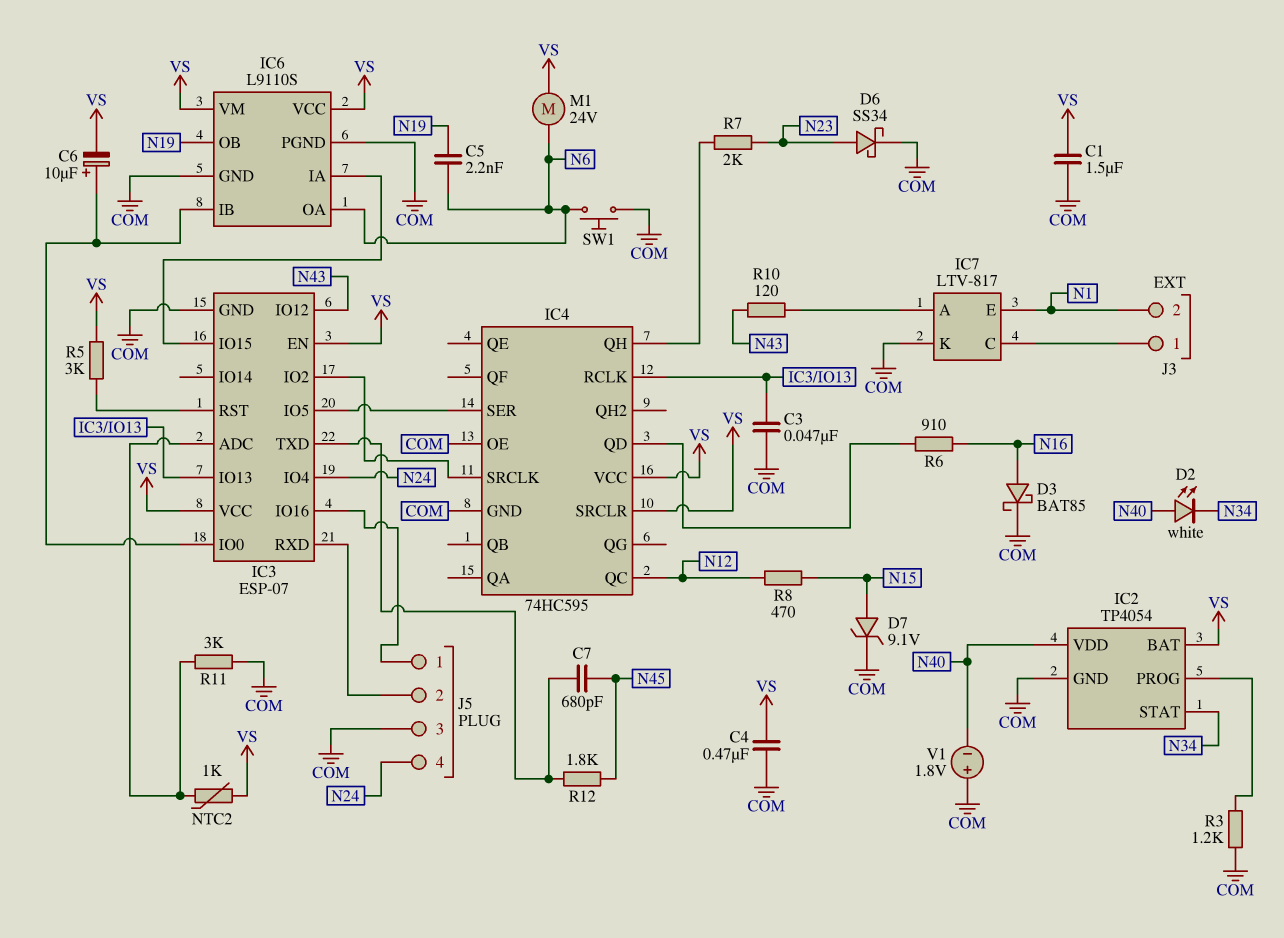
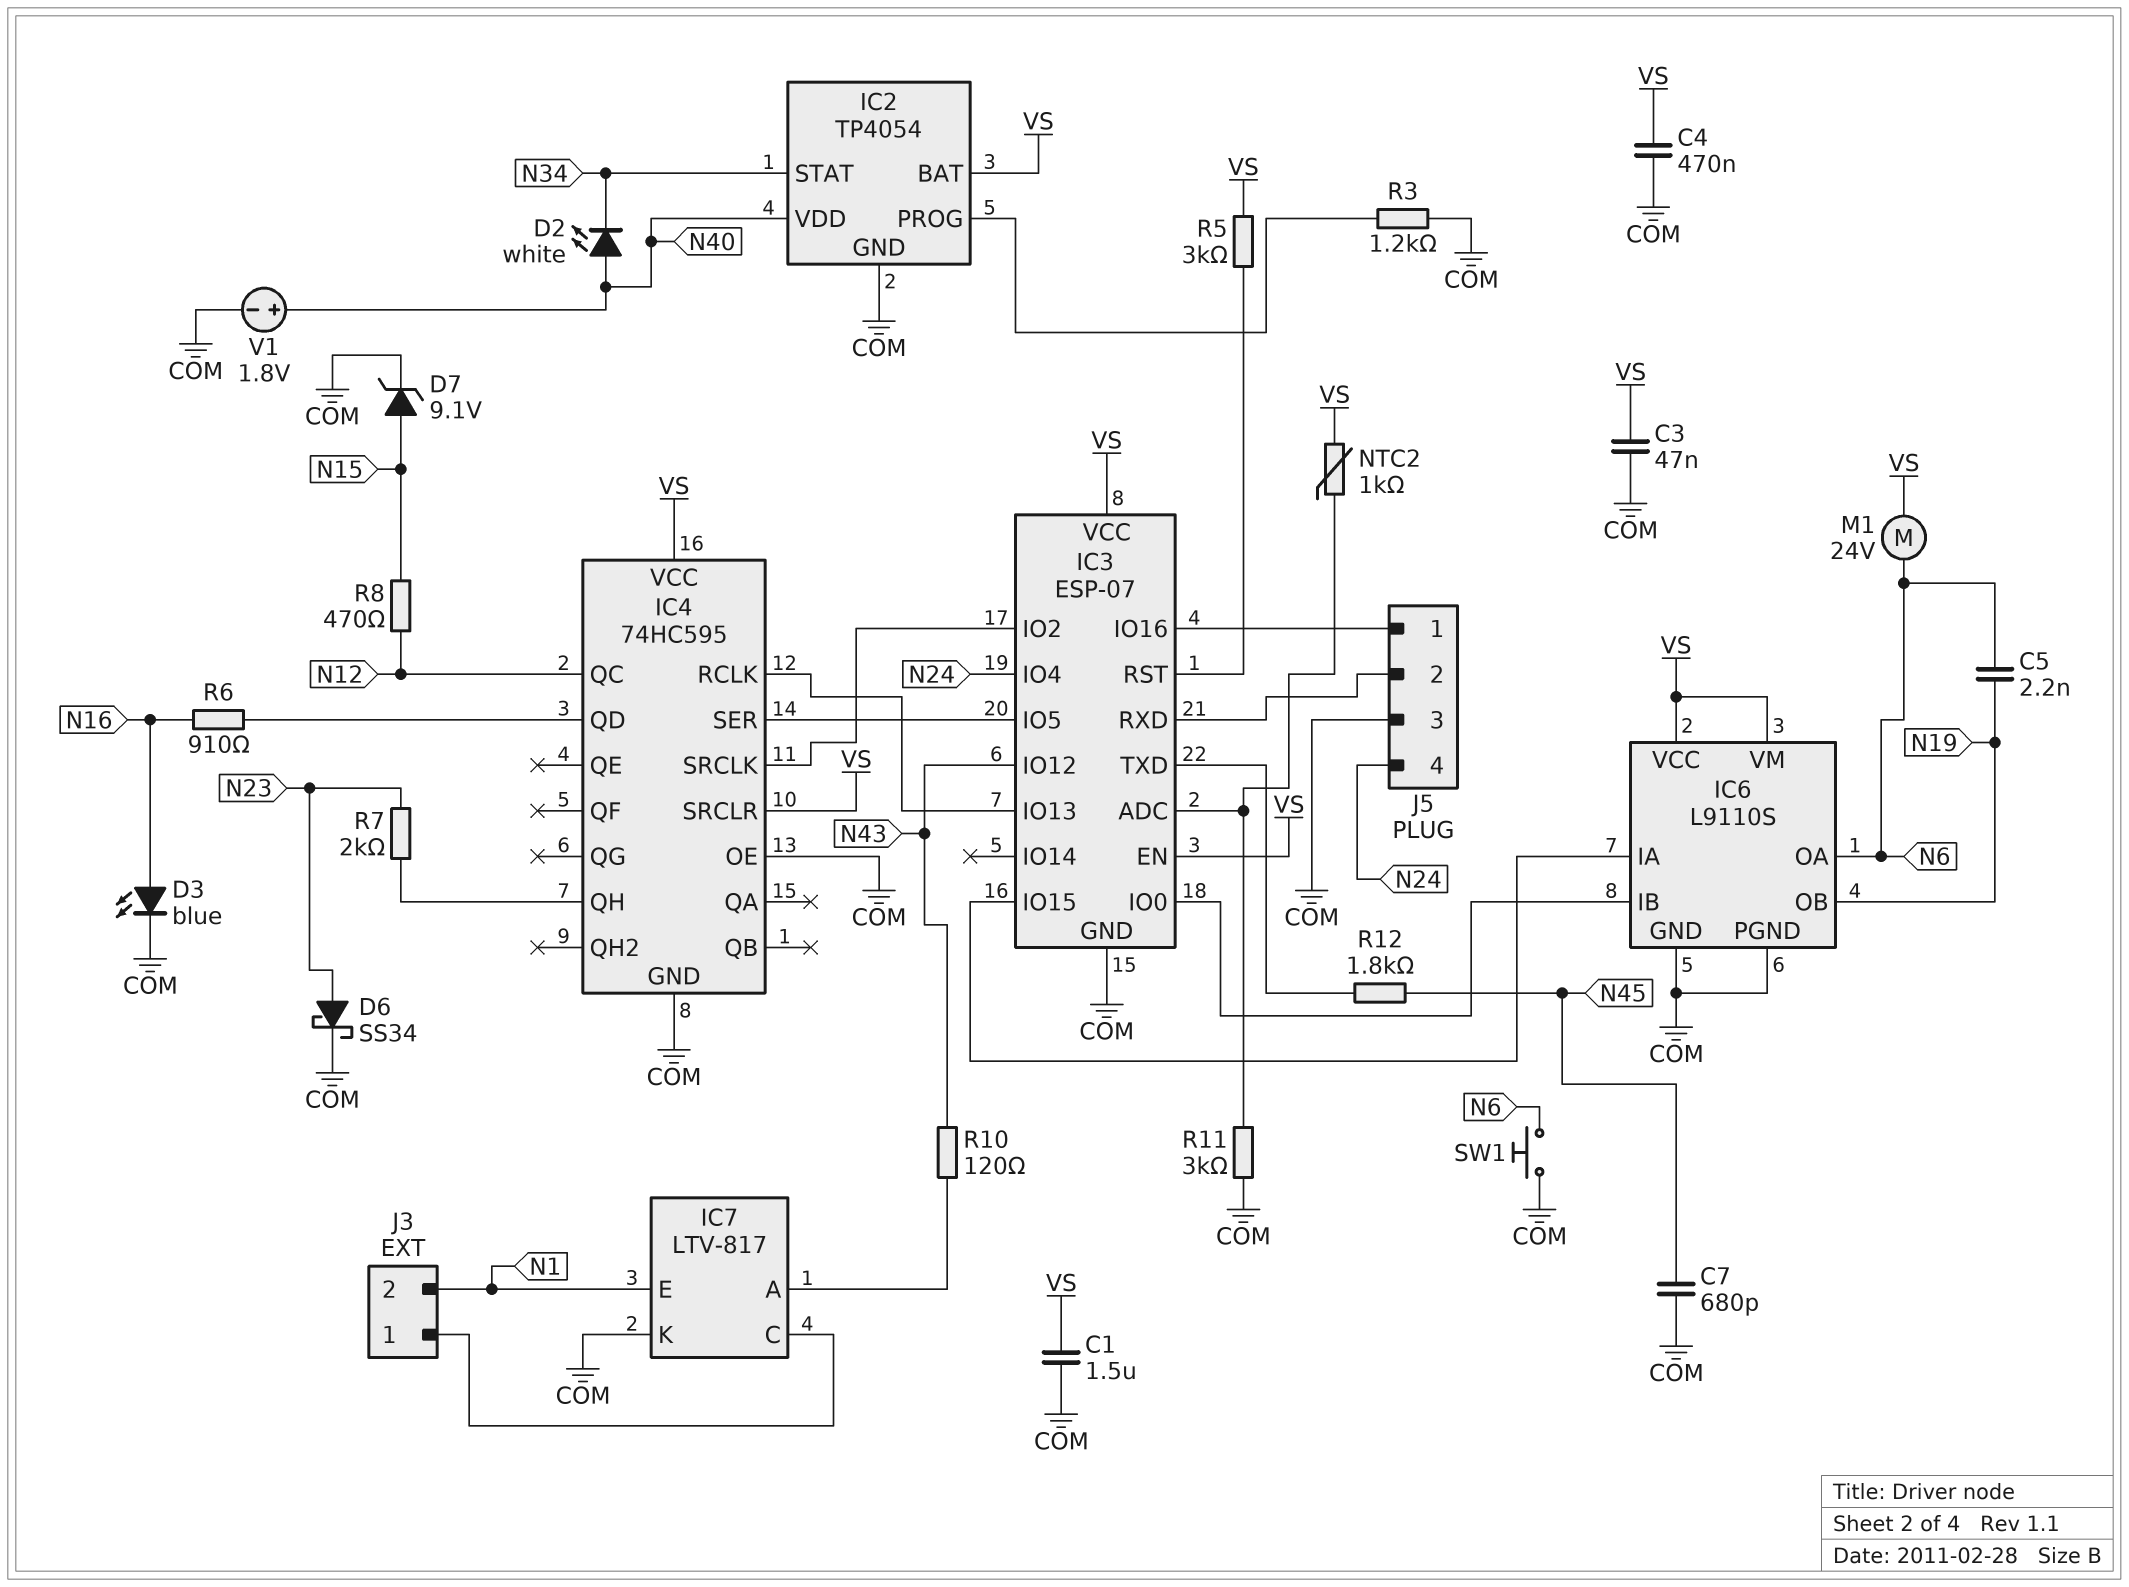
C3: 47nF (COM, IC3/IO13) -> 47nF (COM, VS)
C6: 10uF (plus IC3/IO0, minus VS) -> none
C7: 680pF (IC3/TXD, N45) -> 680pF (COM, N45)
D3: schottky BAT85 (A N16, K COM) -> LED blue (A N16, K COM)
V1: 1.8V (plus COM, minus N40) -> 1.8V (plus N40, minus COM)

